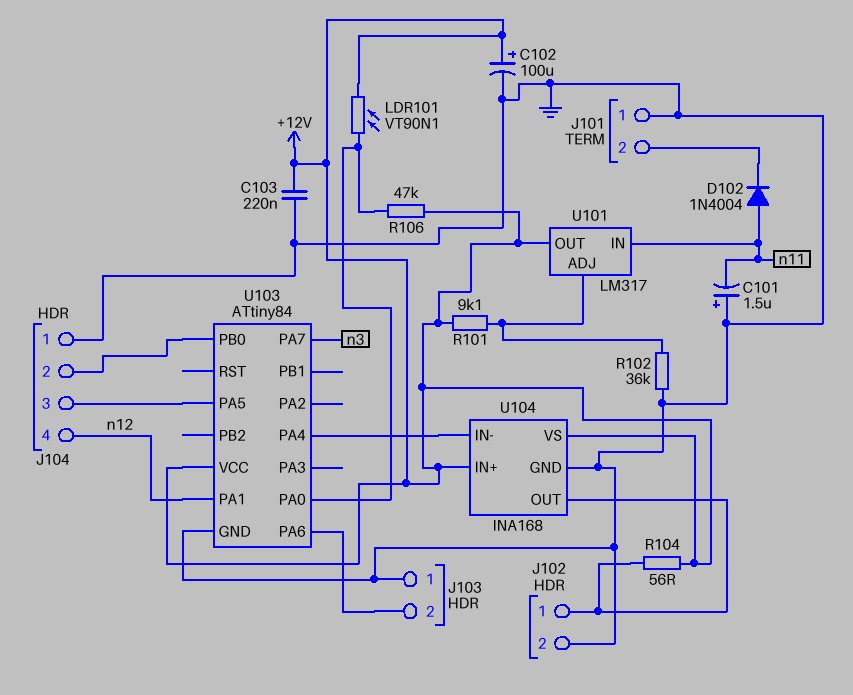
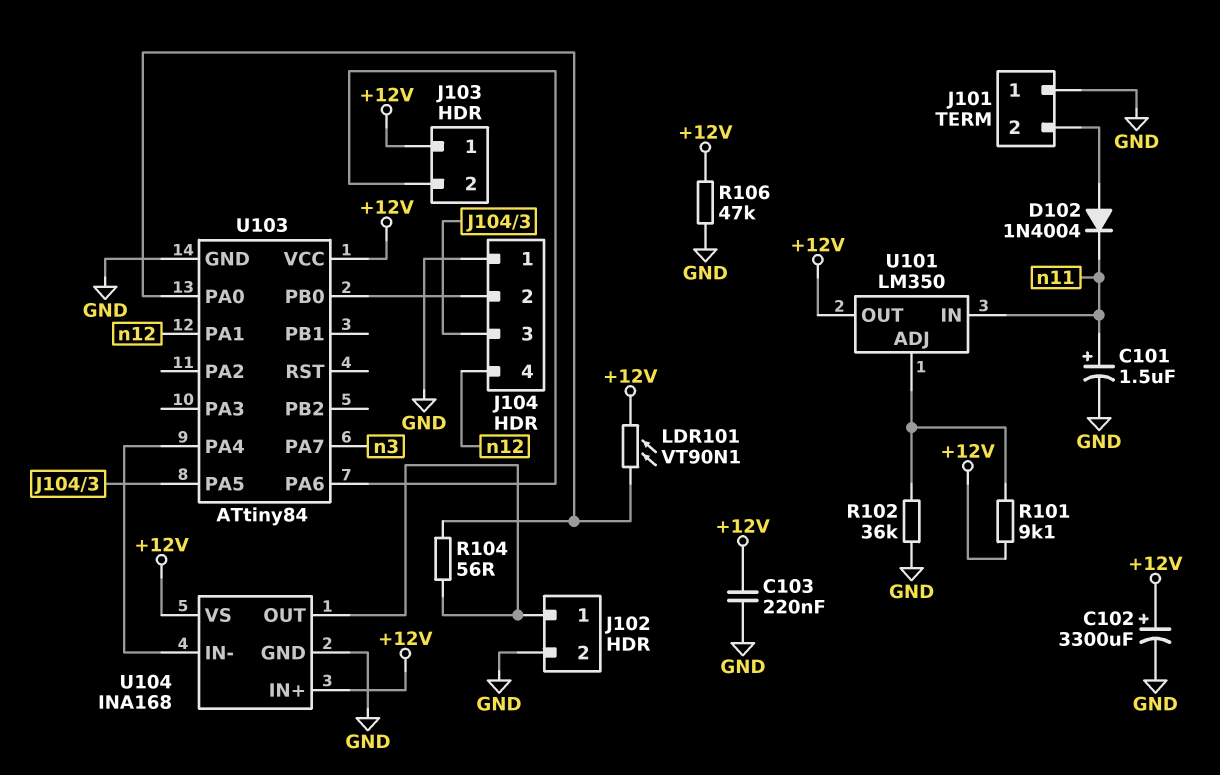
C101: 1.5uF (plus GND, minus n11) -> 1.5uF (plus n11, minus GND)
C102: 100uF (plus +12V, minus GND) -> 3300uF (plus +12V, minus GND)
D102: diode 1N4004 (A n11, K J101/2) -> diode 1N4004 (A J101/2, K n11)
J103 pin 1: GND -> +12V
R104: 56 (+12V, J102/1) -> 56 (J102/1, U103/PA0)
R106: 47k (+12V, U103/PA0) -> 47k (+12V, GND)
U101: LM317 -> LM350

